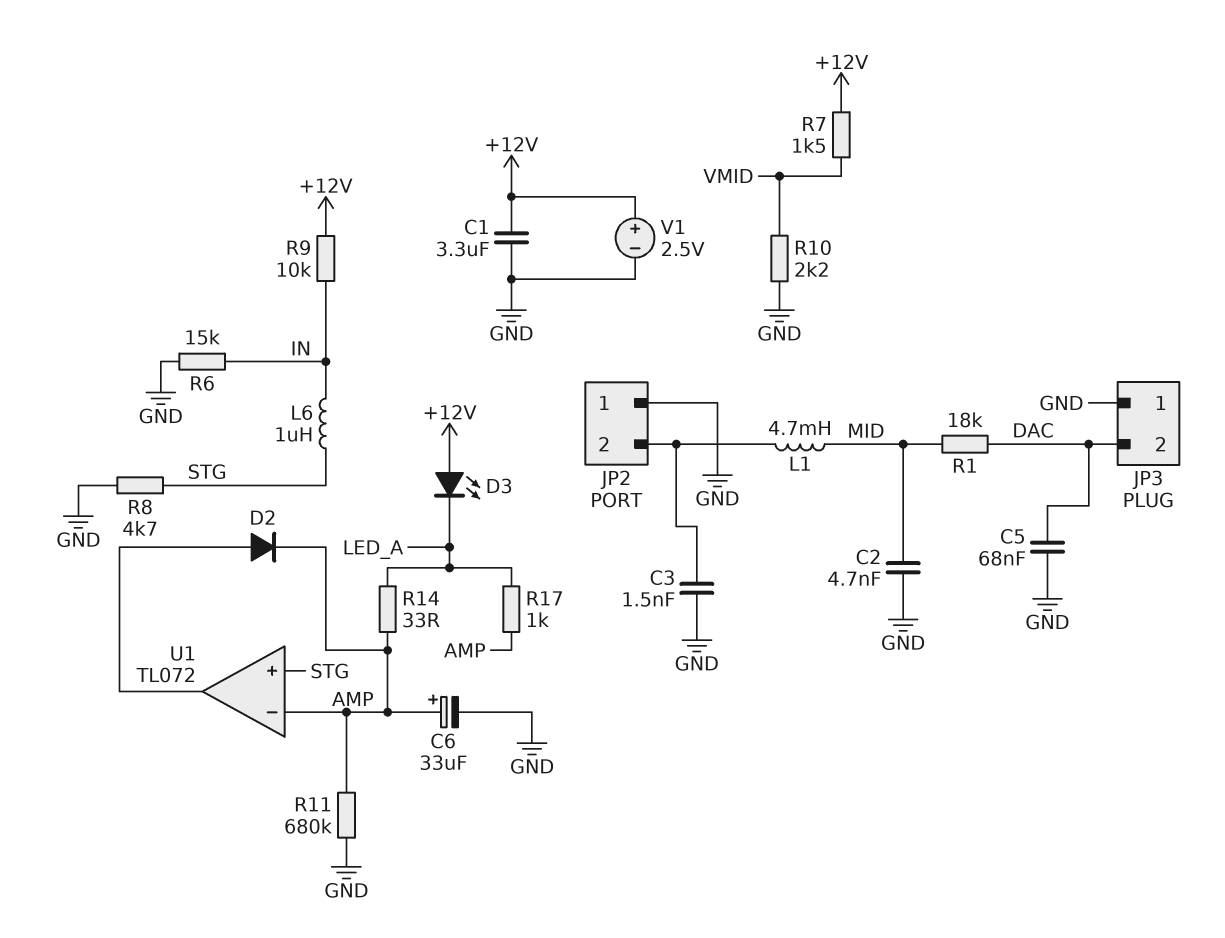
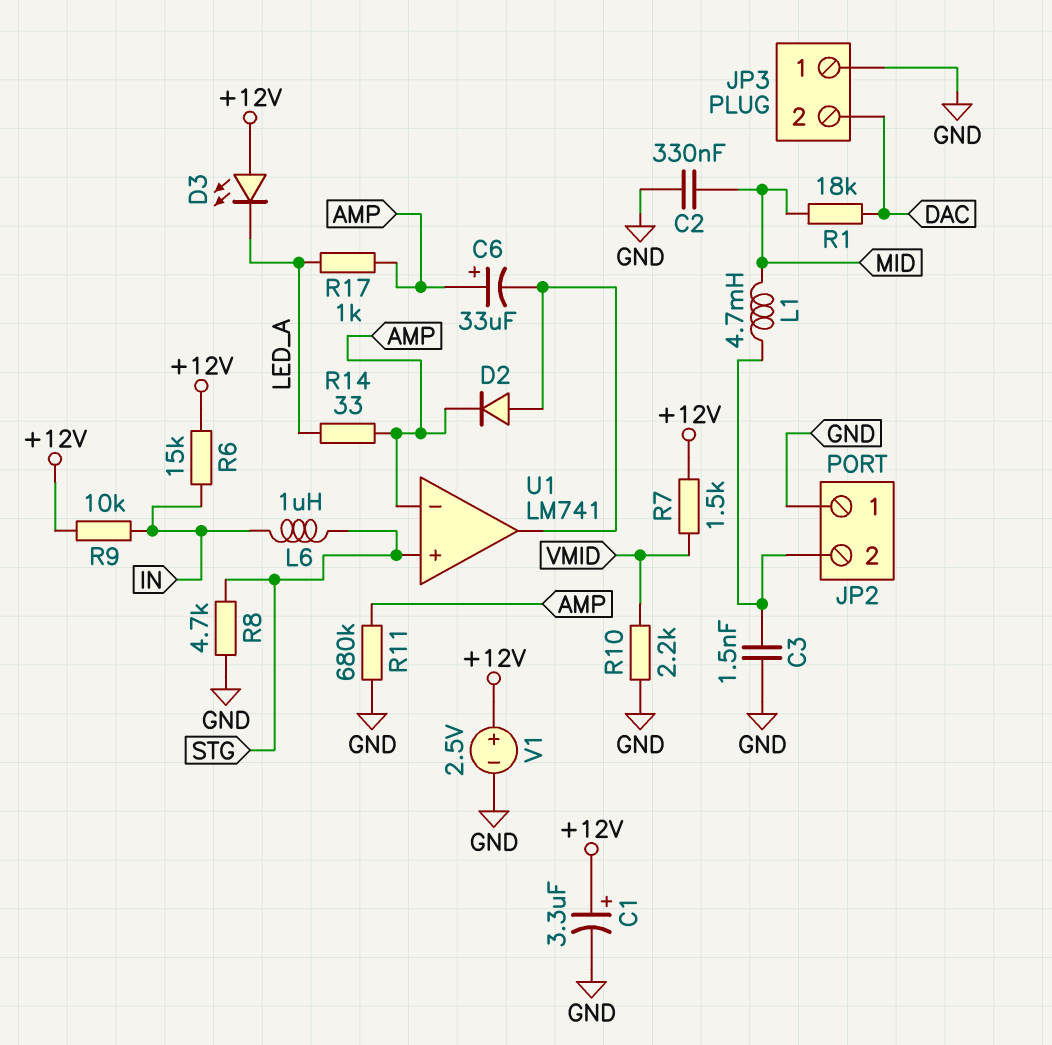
C1: 3.3uF (+12V, GND) -> 3.3uF (plus +12V, minus GND)
C2: 4.7nF (GND, MID) -> 330nF (GND, MID)
C5: 68nF (DAC, GND) -> none
C6: 33uF (plus AMP, minus GND) -> 33uF (plus AMP, minus U1/out)
R6: 15k (GND, IN) -> 15k (+12V, IN)
U1: TL072 -> LM741

